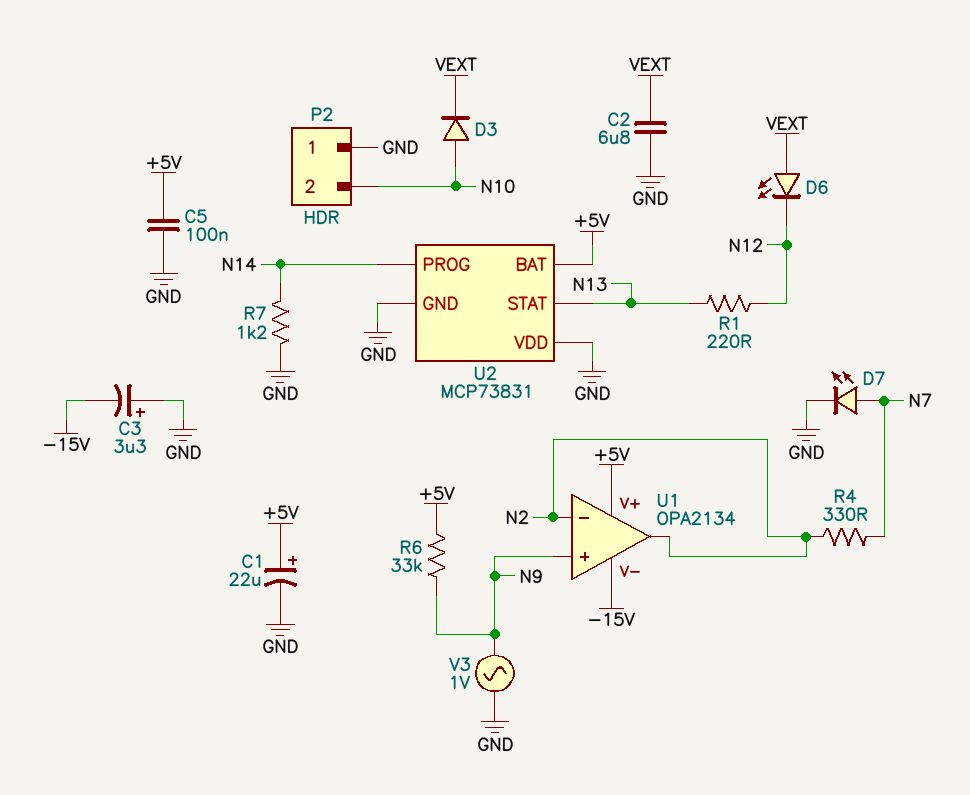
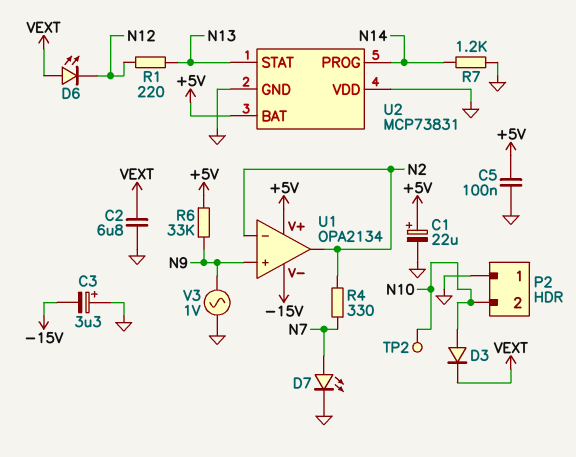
TP2: none -> test point (N10)

